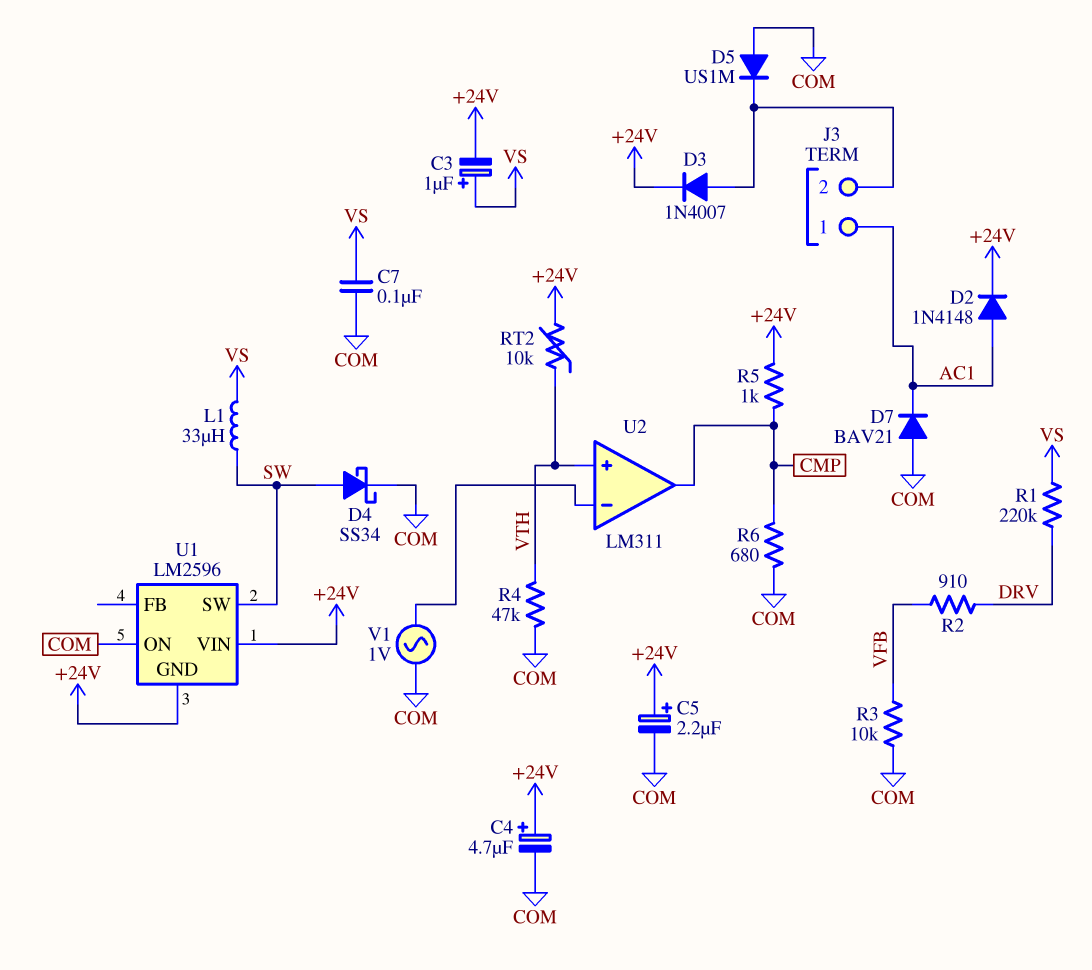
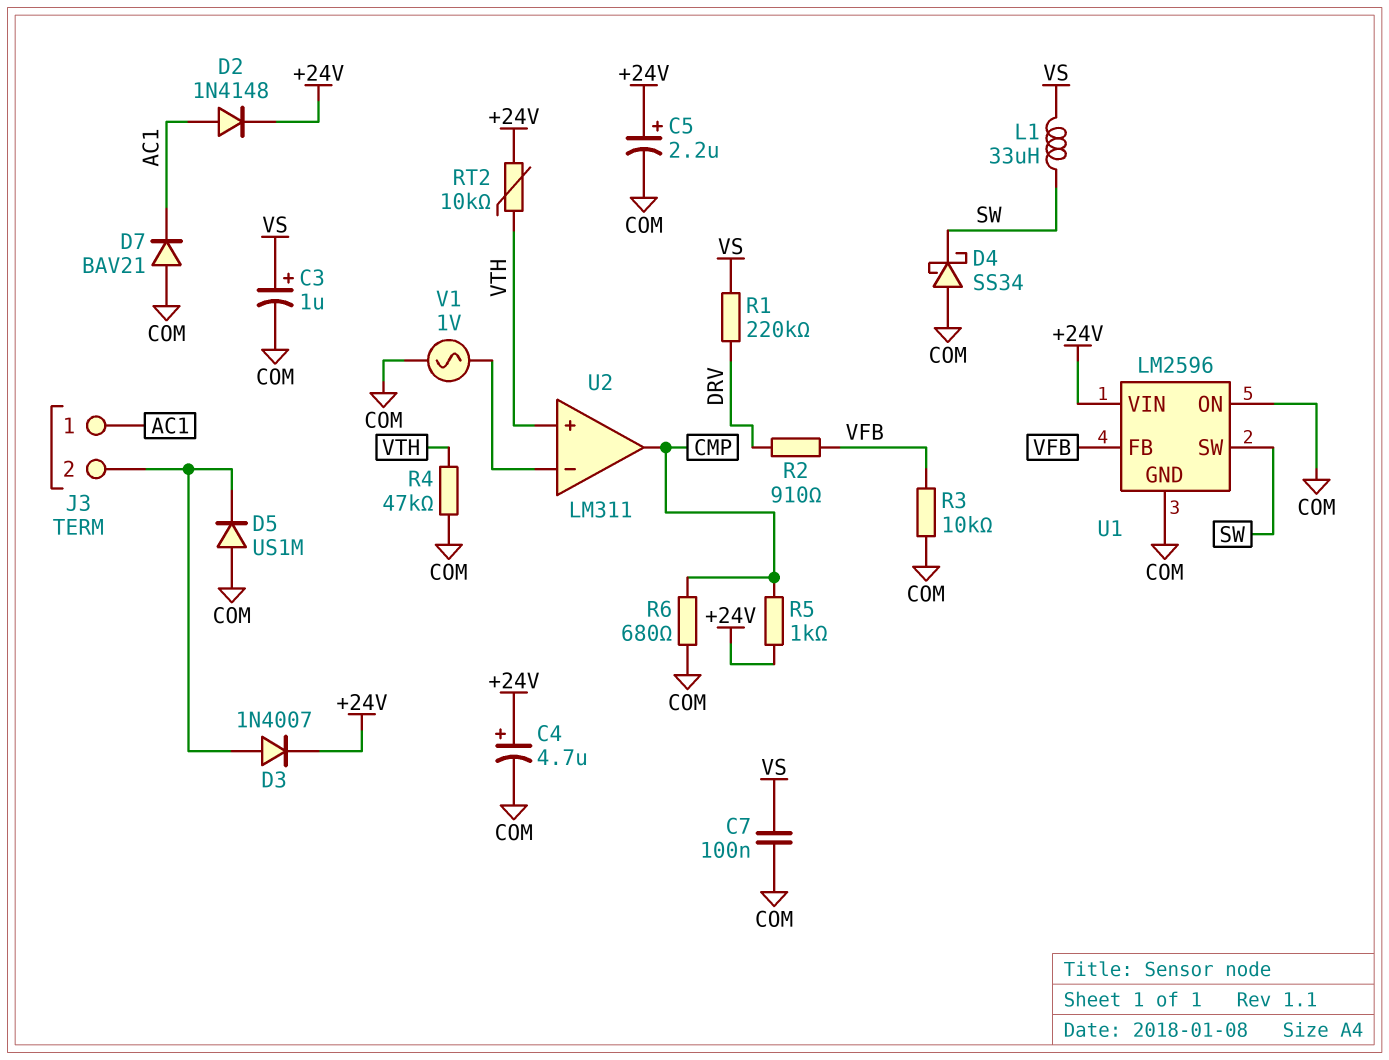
C3: 1uF (plus VS, minus +24V) -> 1uF (plus VS, minus COM)
D4: schottky SS34 (A SW, K COM) -> schottky SS34 (A COM, K SW)
U1 pin FB: none -> VFB
U1 pin GND: +24V -> COM

